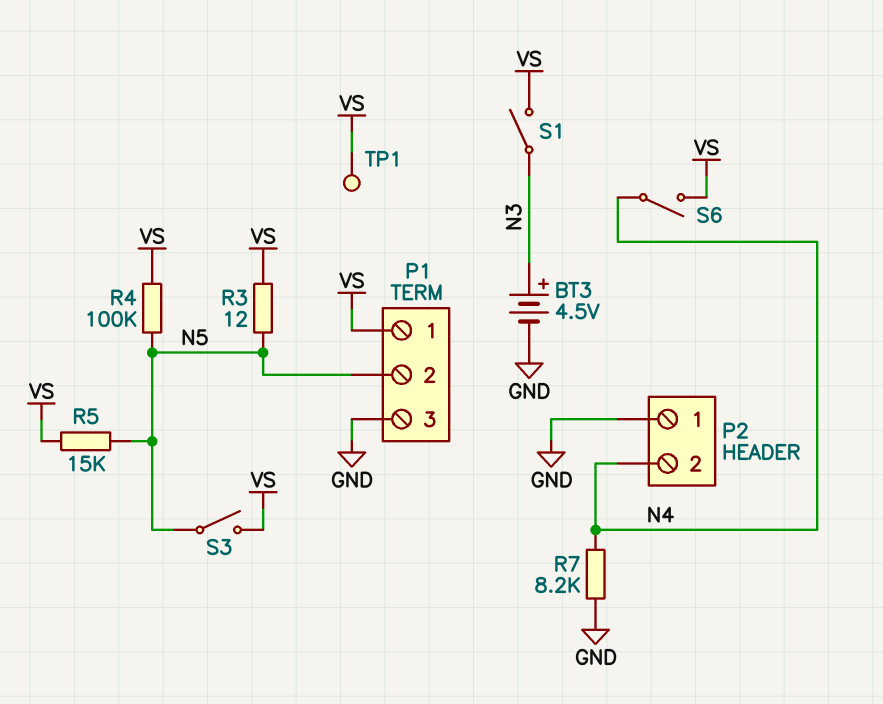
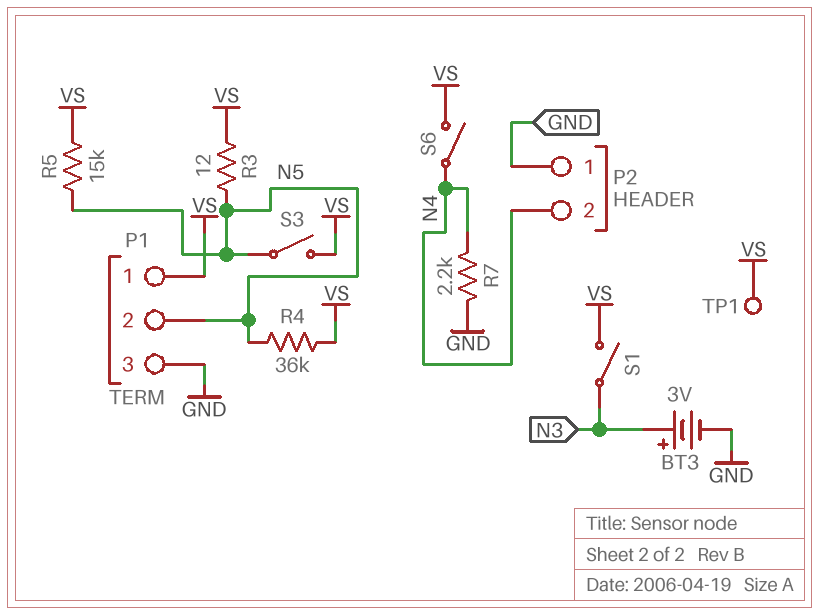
BT3: 4.5V (plus N3, minus GND) -> 3V (plus N3, minus GND)
R4: 100k (N5, VS) -> 36k (N5, VS)
R7: 8.2k (GND, N4) -> 2.2k (GND, N4)

